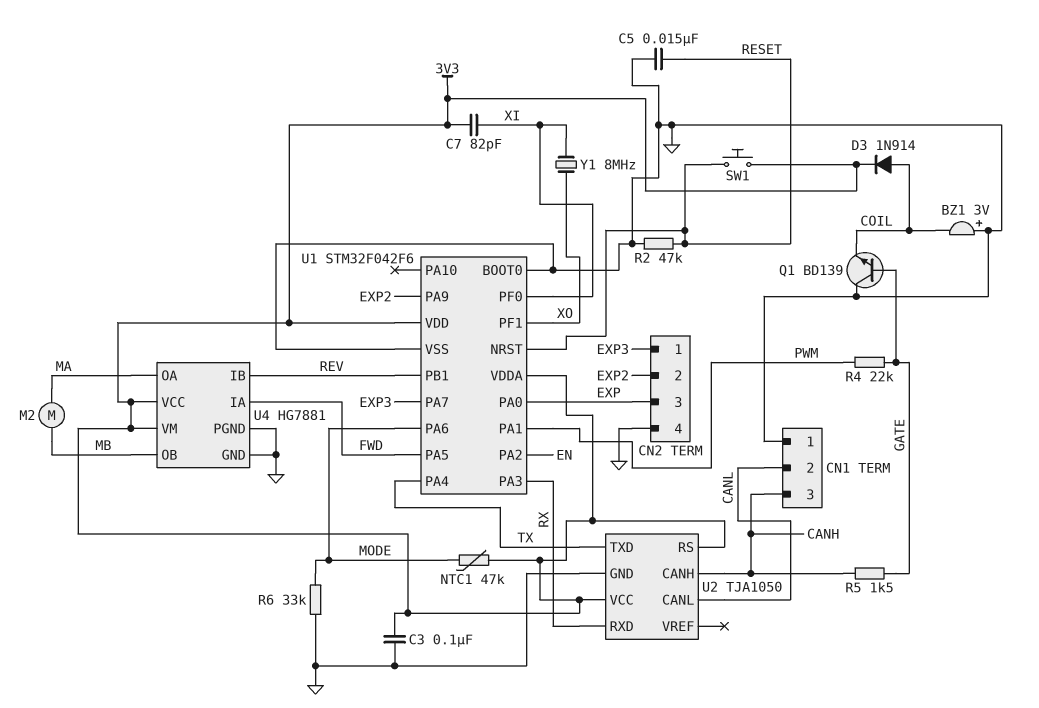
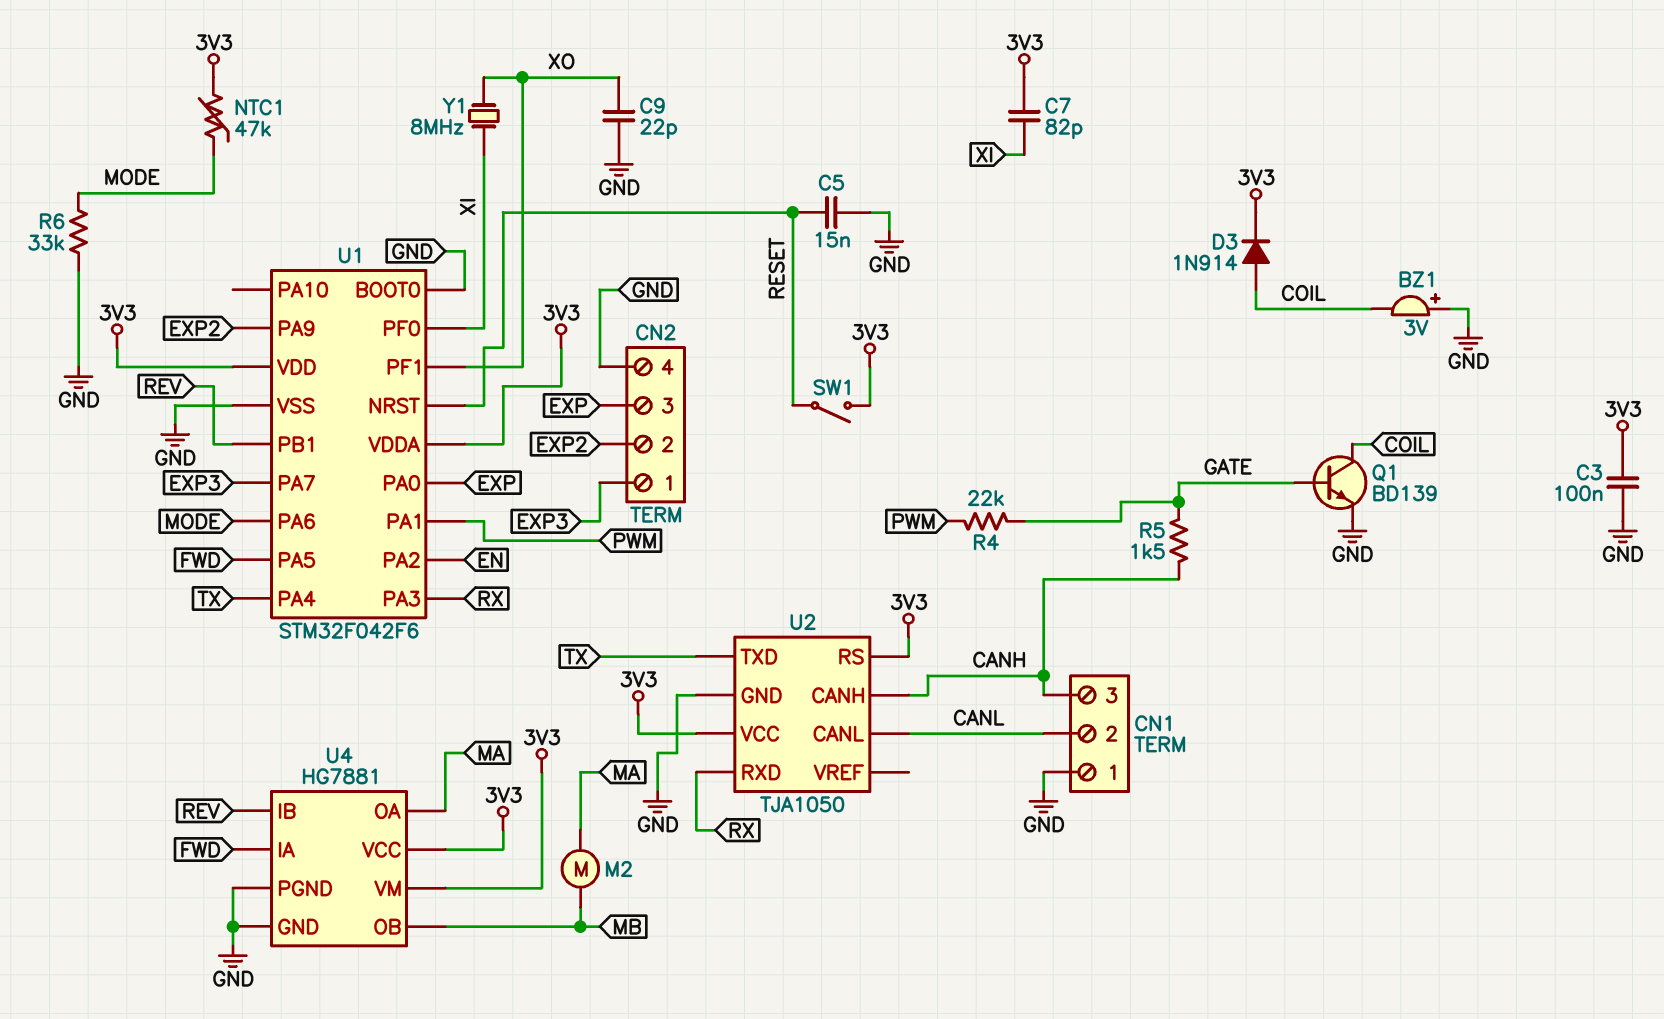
C9: none -> 22pF (GND, XO)
Q1: NPN BD139 (B GATE, C GND, E COIL) -> NPN BD139 (B GATE, C COIL, E GND)
R2: 47k (GND, RESET) -> none
SW1: button (3V3, RESET) -> switch (3V3, RESET)

